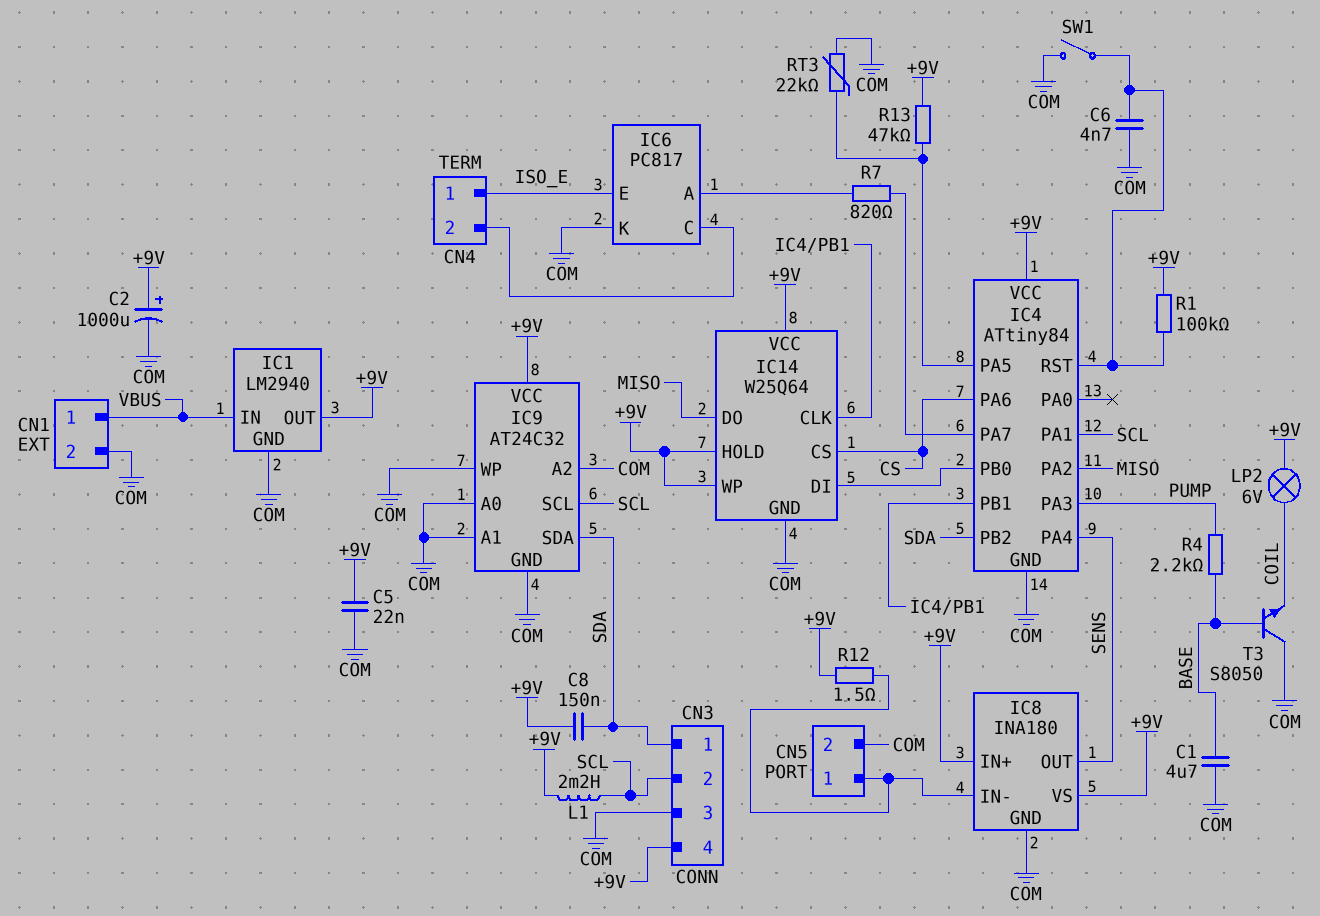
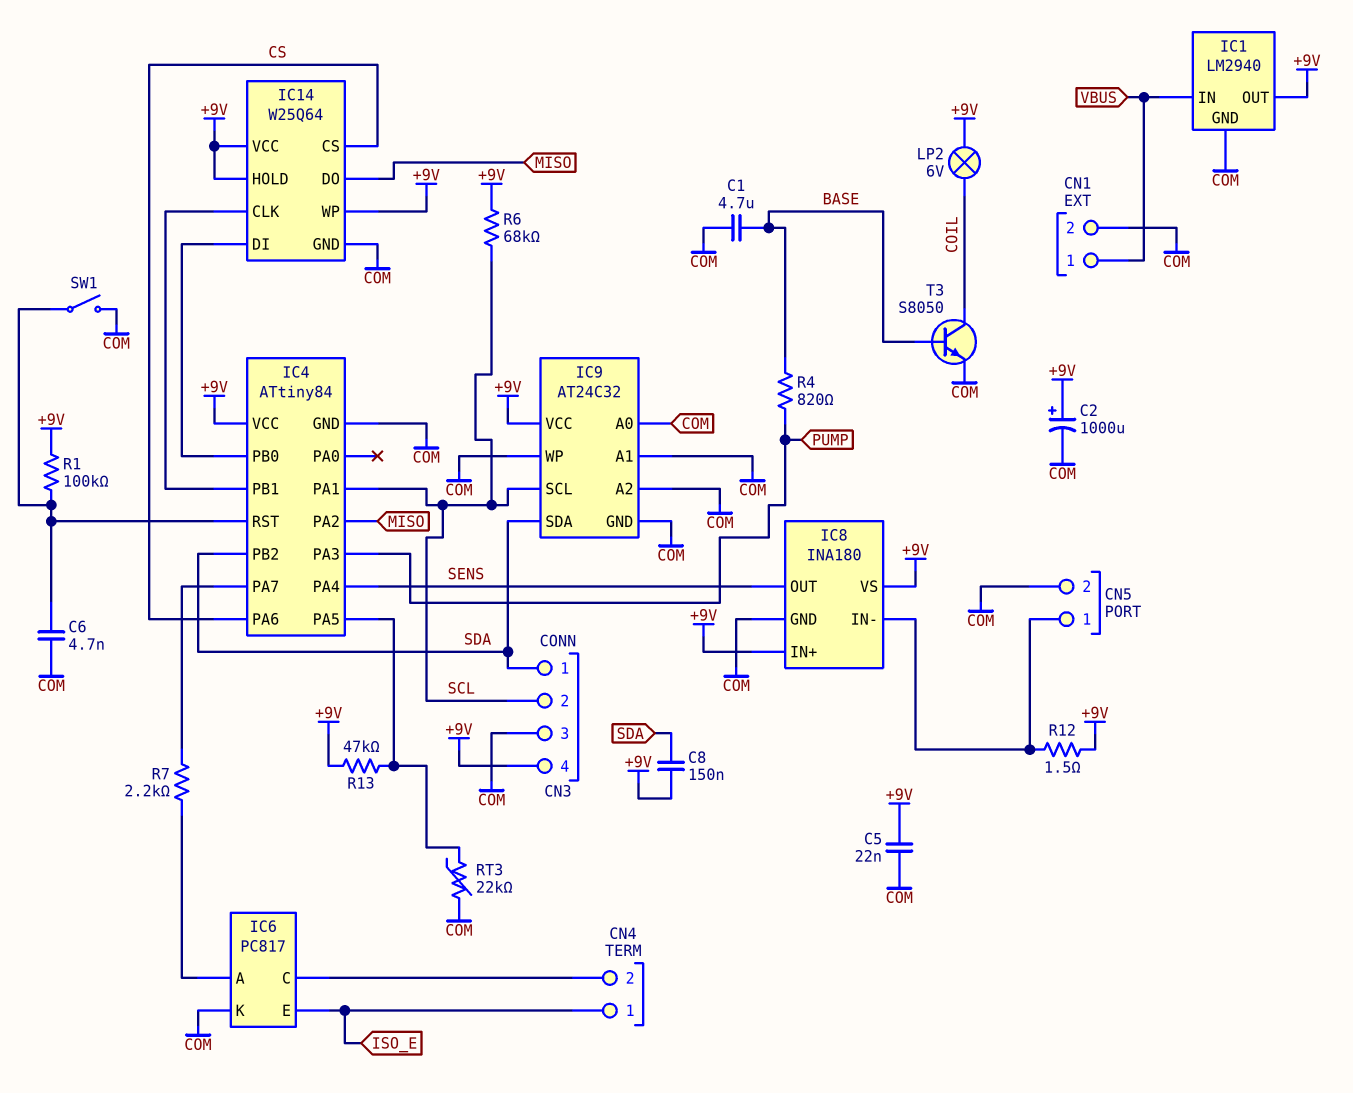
L1: 2.2mH (+9V, SCL) -> none
R4: 2.2k (BASE, PUMP) -> 820 (BASE, PUMP)
R6: none -> 68k (+9V, SCL)
R7: 820 (IC4/PA7, IC6/A) -> 2.2k (IC4/PA7, IC6/A)
T3: NPN S8050 (B BASE, C COM, E COIL) -> NPN S8050 (B BASE, C COIL, E COM)

